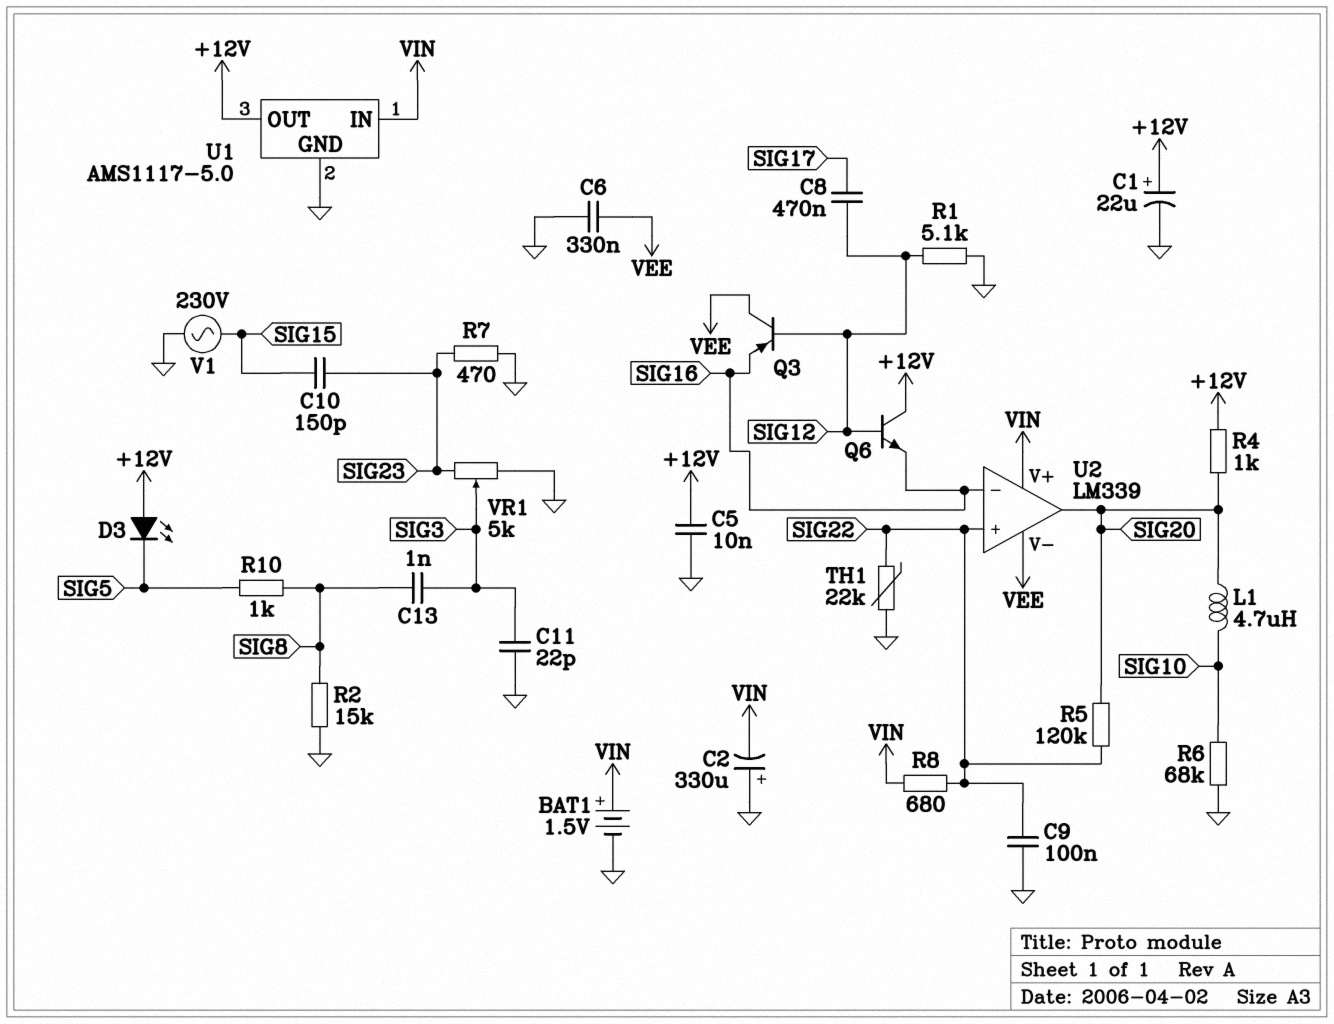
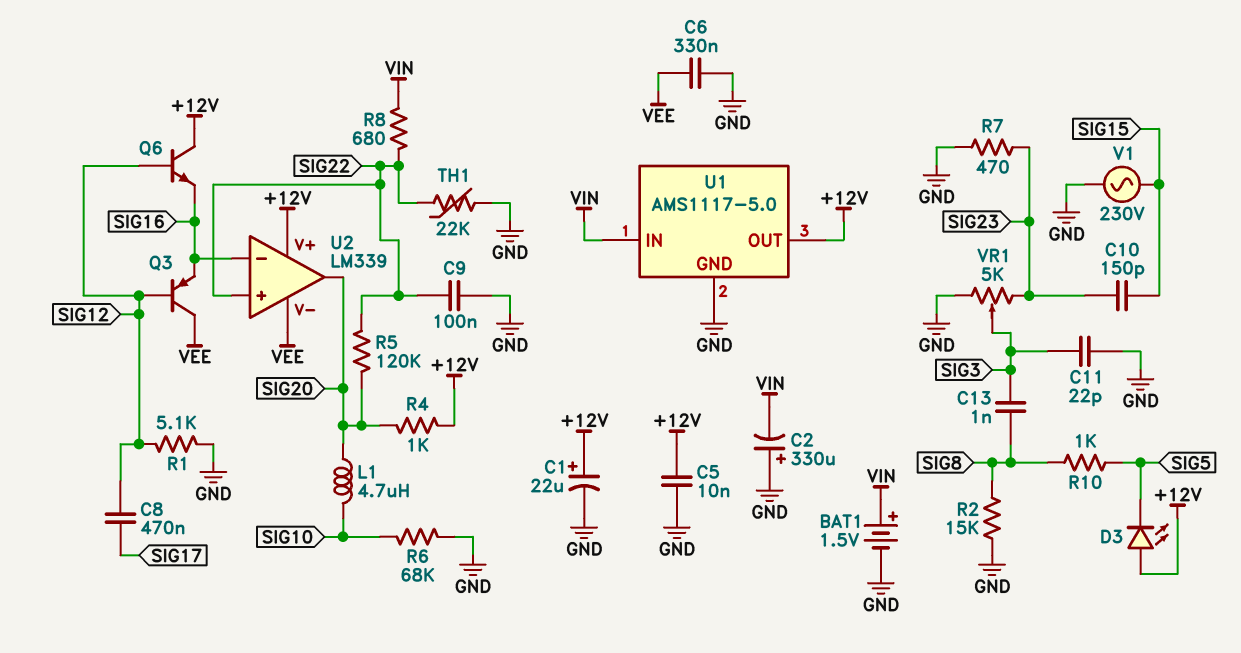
U2 pin V+: VIN -> +12V

